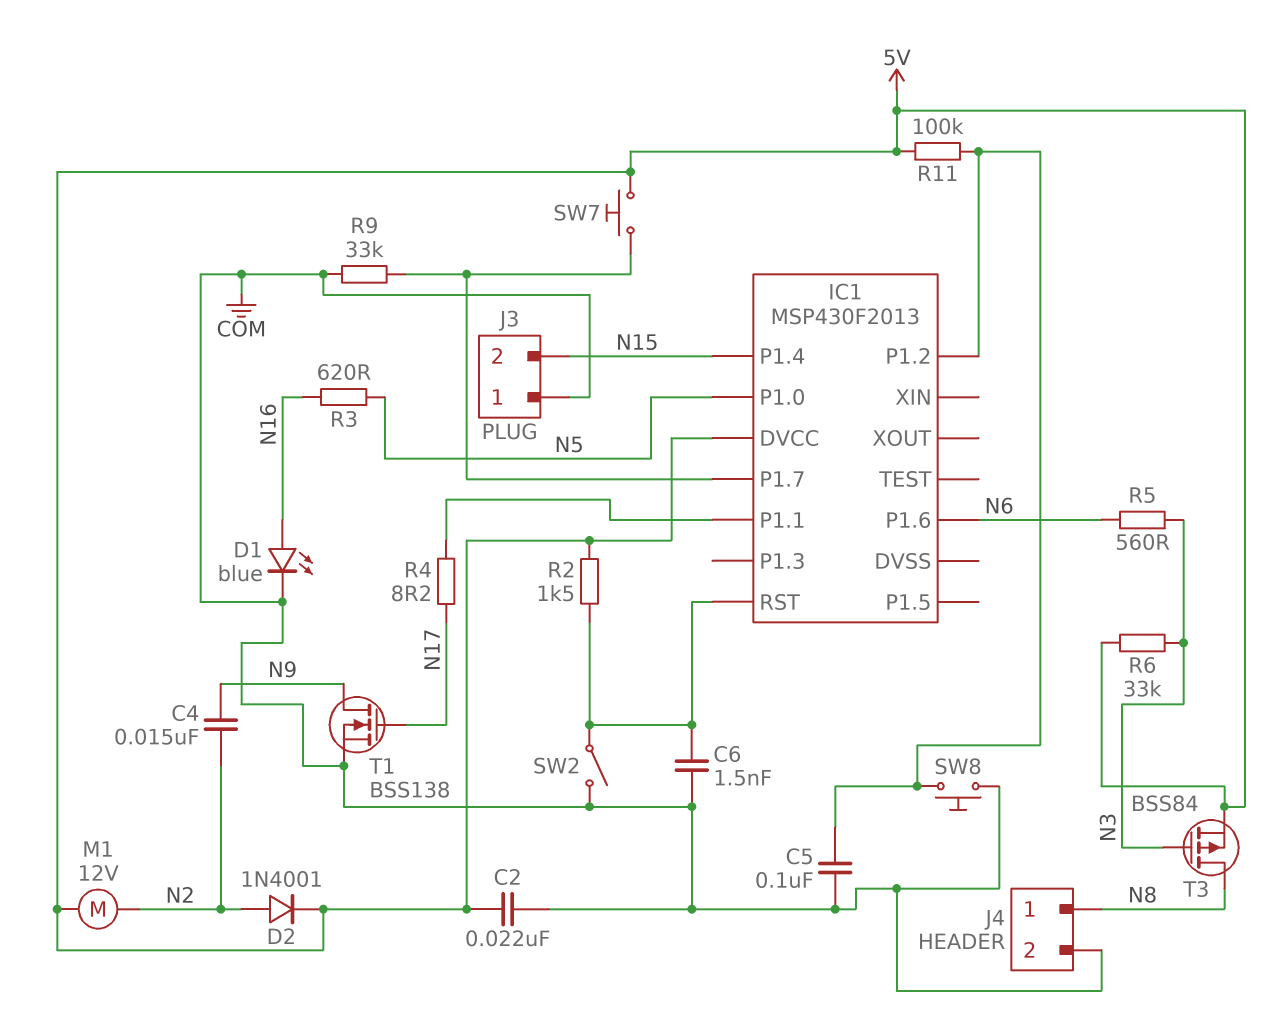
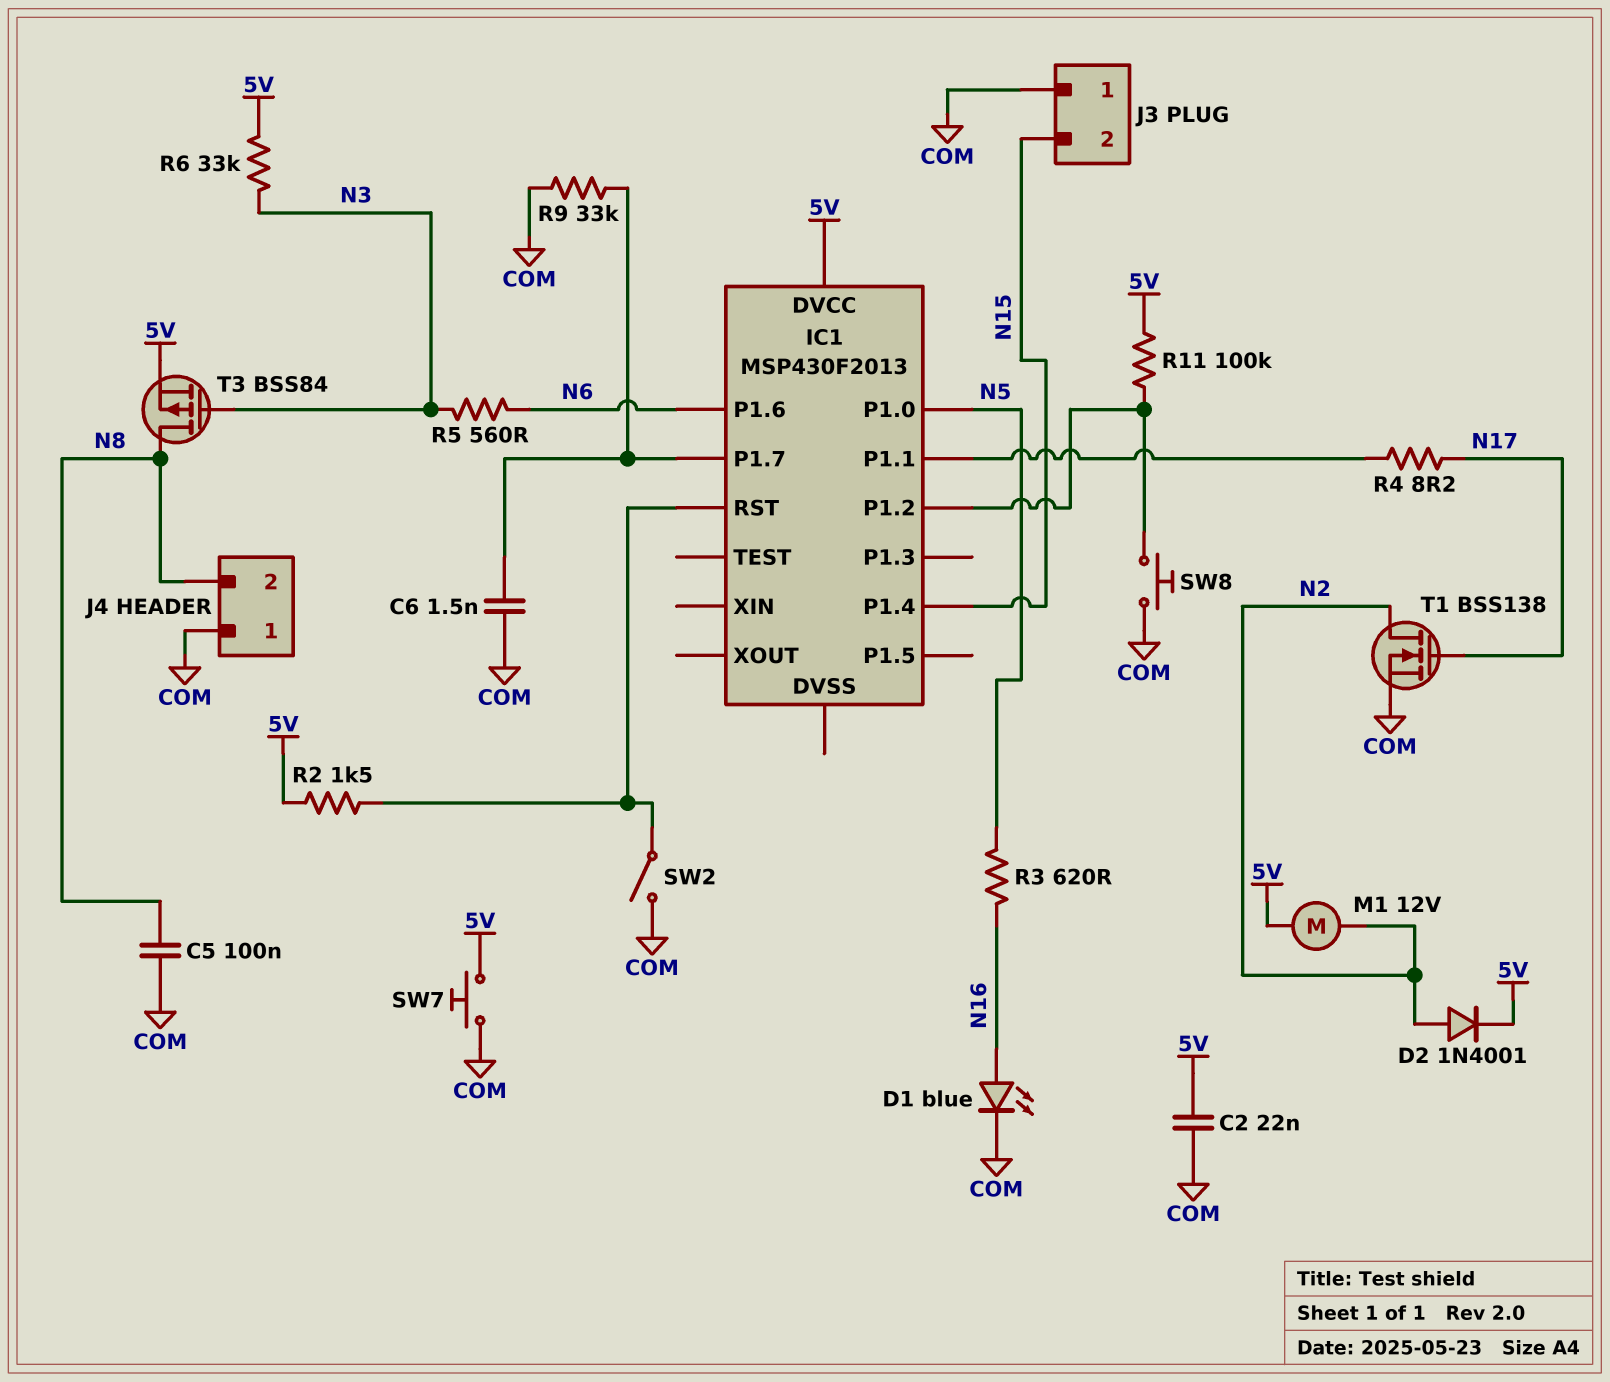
C4: 15nF (N2, N9) -> none
C5: 100nF (COM, IC1/P1.2) -> 100nF (COM, N8)
C6: 1.5nF (COM, IC1/RST) -> 1.5nF (COM, IC1/P1.7)
J4 pin 1: N8 -> COM
J4 pin 2: COM -> N8
SW7: button (5V, IC1/P1.7) -> button (5V, COM)
T1: NMOS BSS138 (G N17, D N9, S COM) -> NMOS BSS138 (G N17, D N2, S COM)

